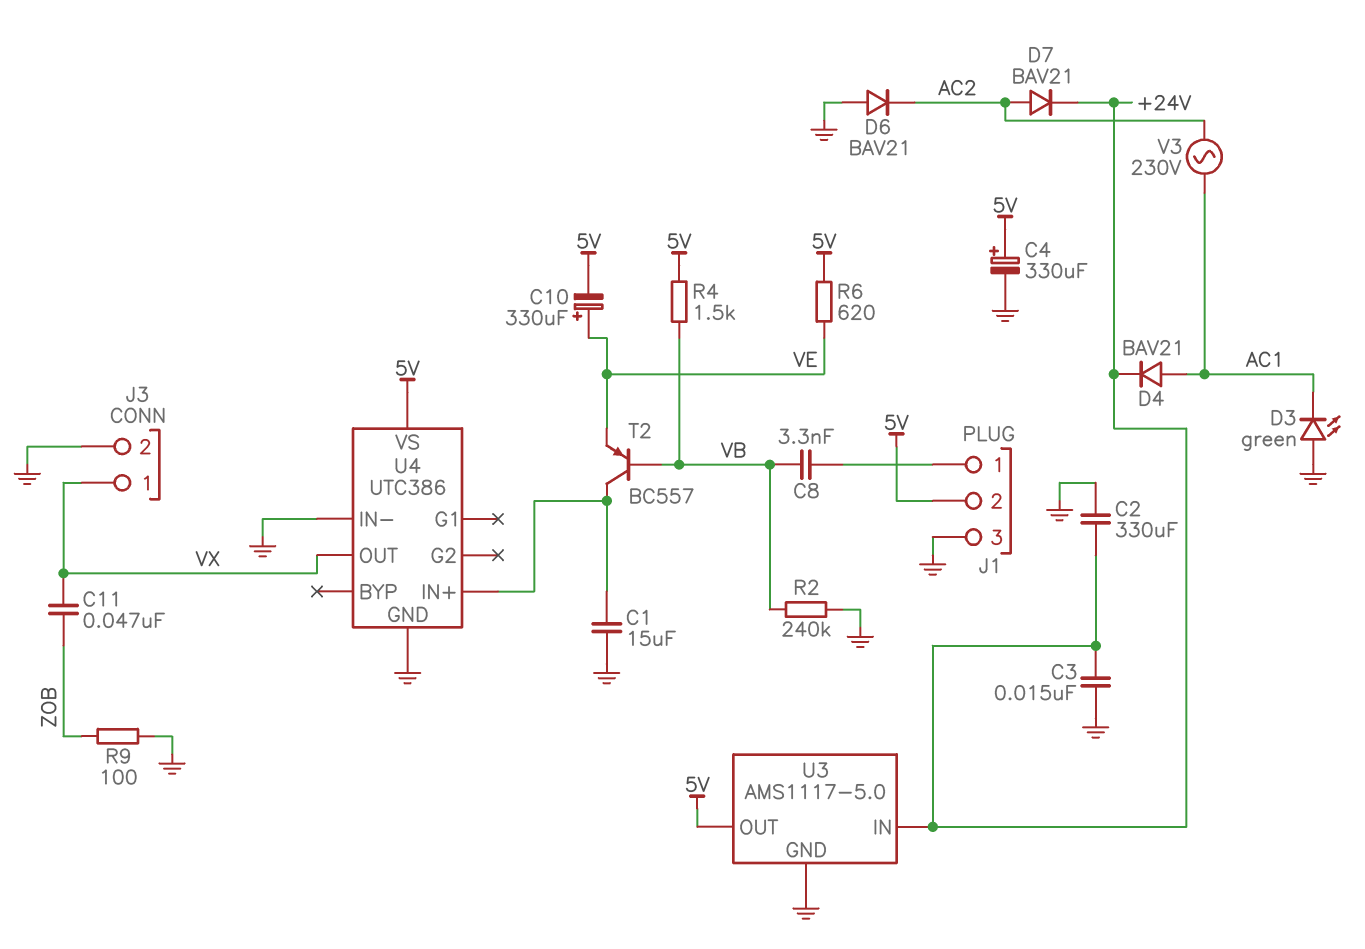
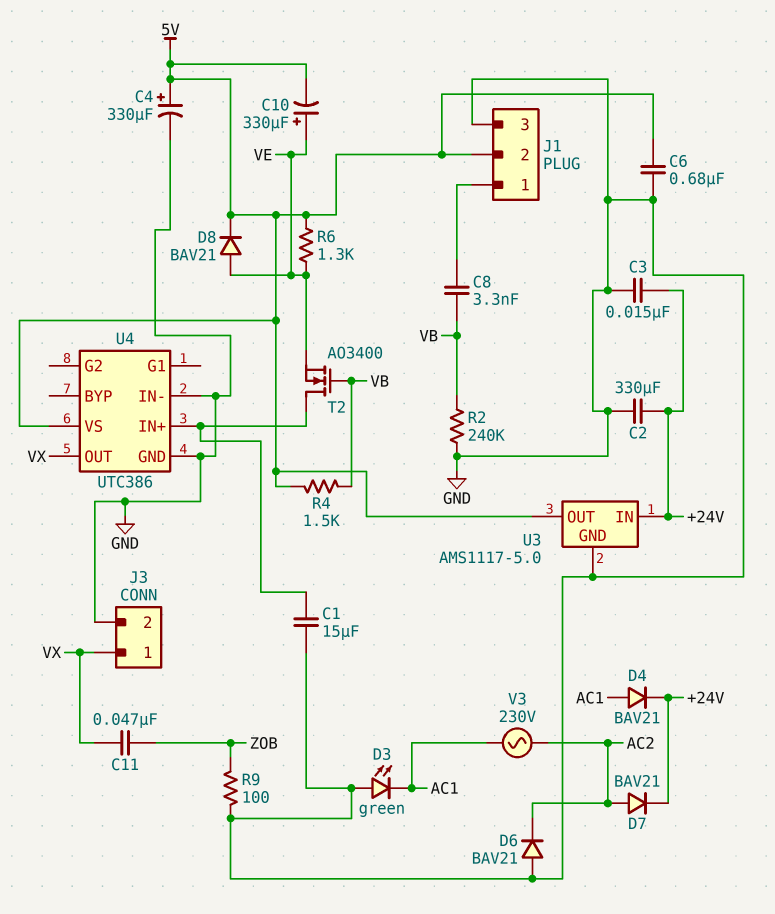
C6: none -> 680nF (5V, GND)
D8: none -> diode BAV21 (A VE, K 5V)
R6: 620 (5V, VE) -> 1.3k (5V, VE)
T2: PNP BC557 (B VB, C U4/IN+, E VE) -> NMOS AO3400 (G VB, D U4/IN+, S VE)

